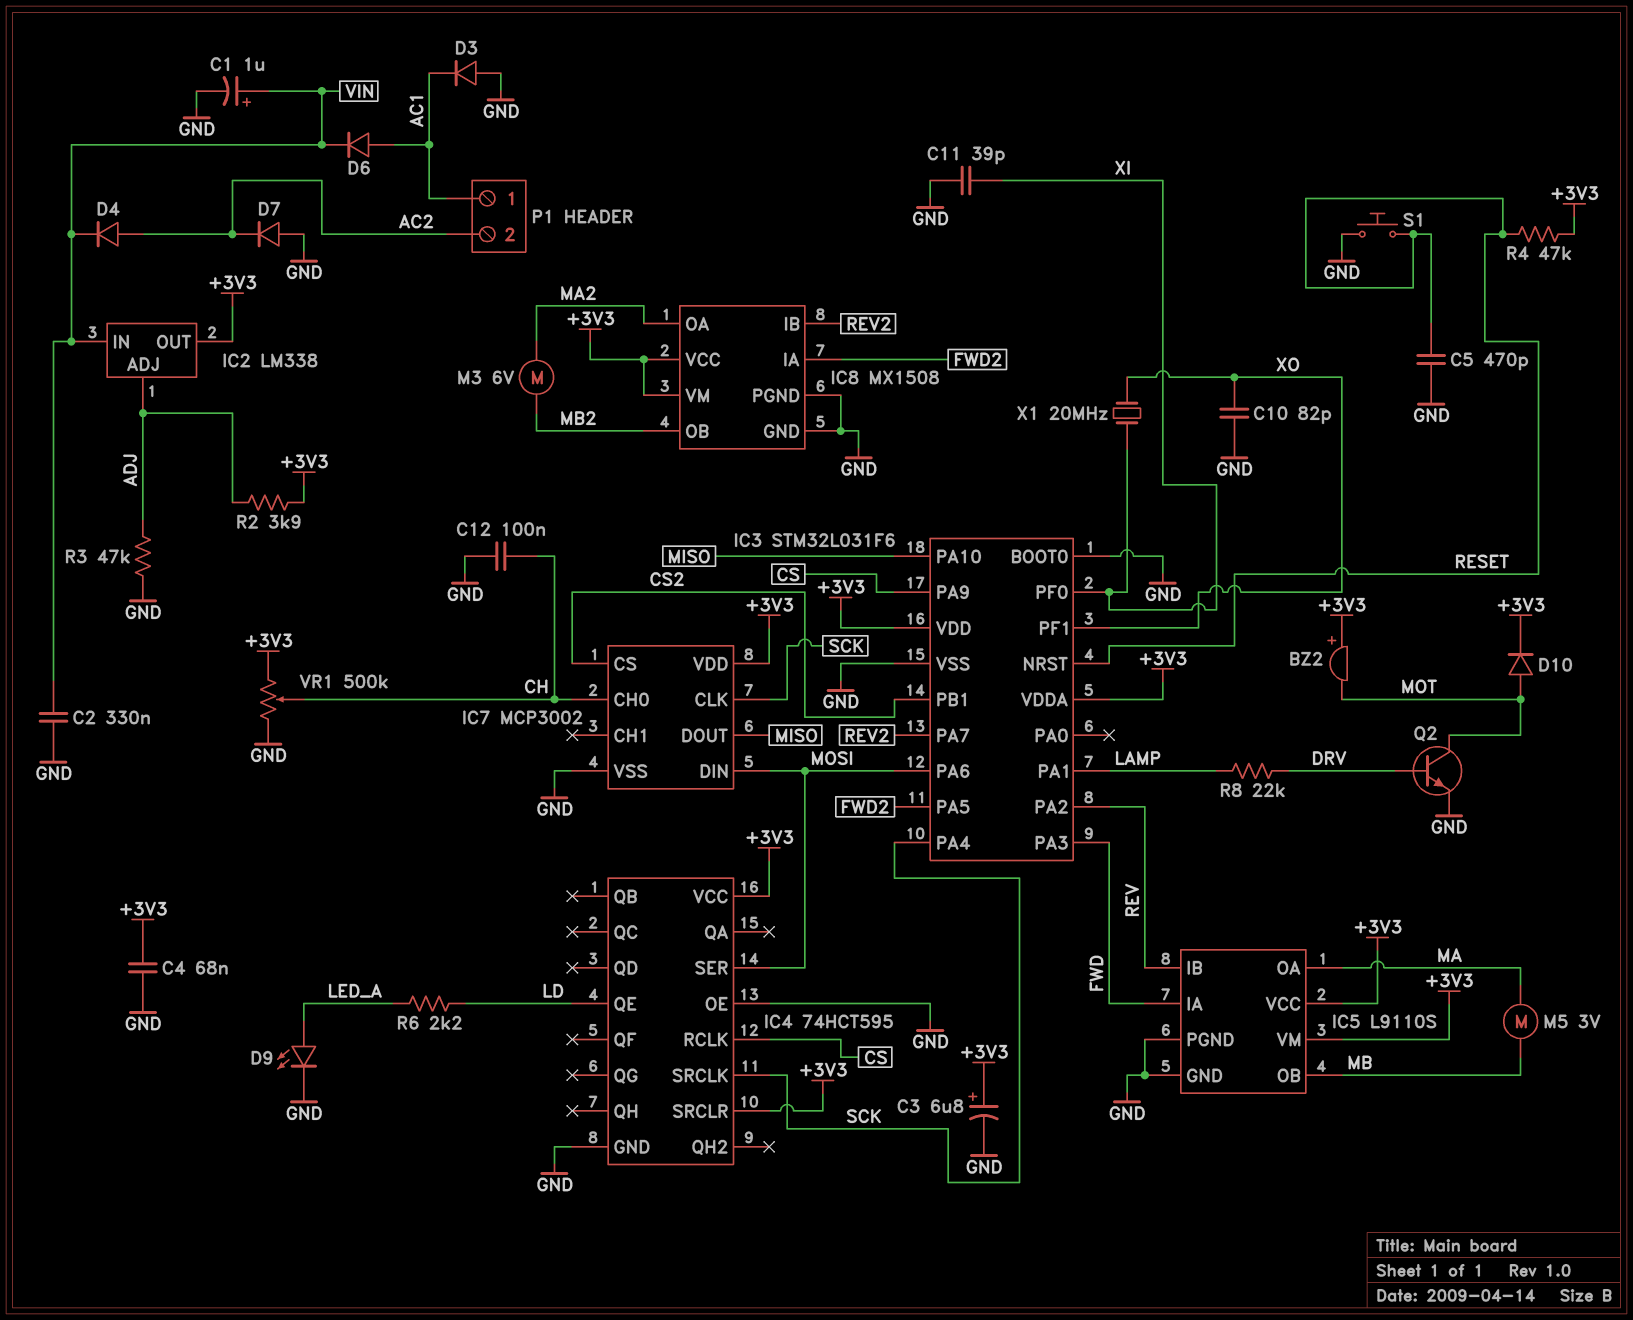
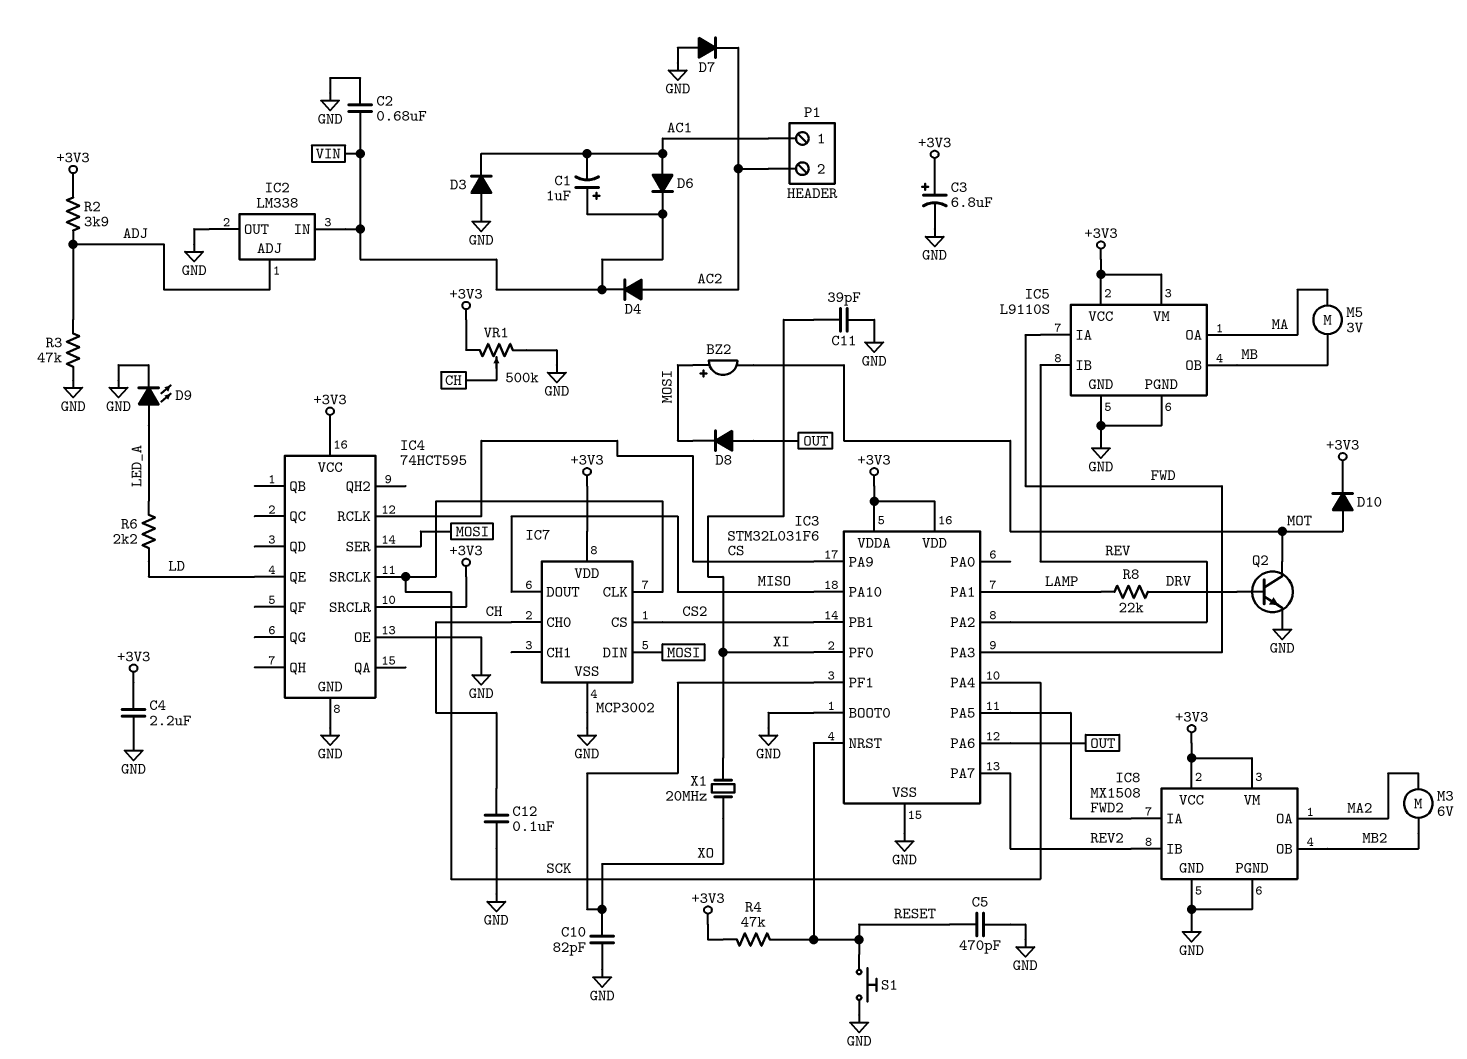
BZ2: buzzer (plus +3V3, minus MOT) -> buzzer (plus MOSI, minus MOT)
C1: 1uF (plus VIN, minus GND) -> 1uF (plus VIN, minus AC1)
C2: 330nF (GND, VIN) -> 680nF (GND, VIN)
C4: 68nF (+3V3, GND) -> 2.2uF (+3V3, GND)
D8: none -> diode (A OUT, K MOSI)
IC2 pin OUT: +3V3 -> GND
IC3 pin PA6: MOSI -> OUT

